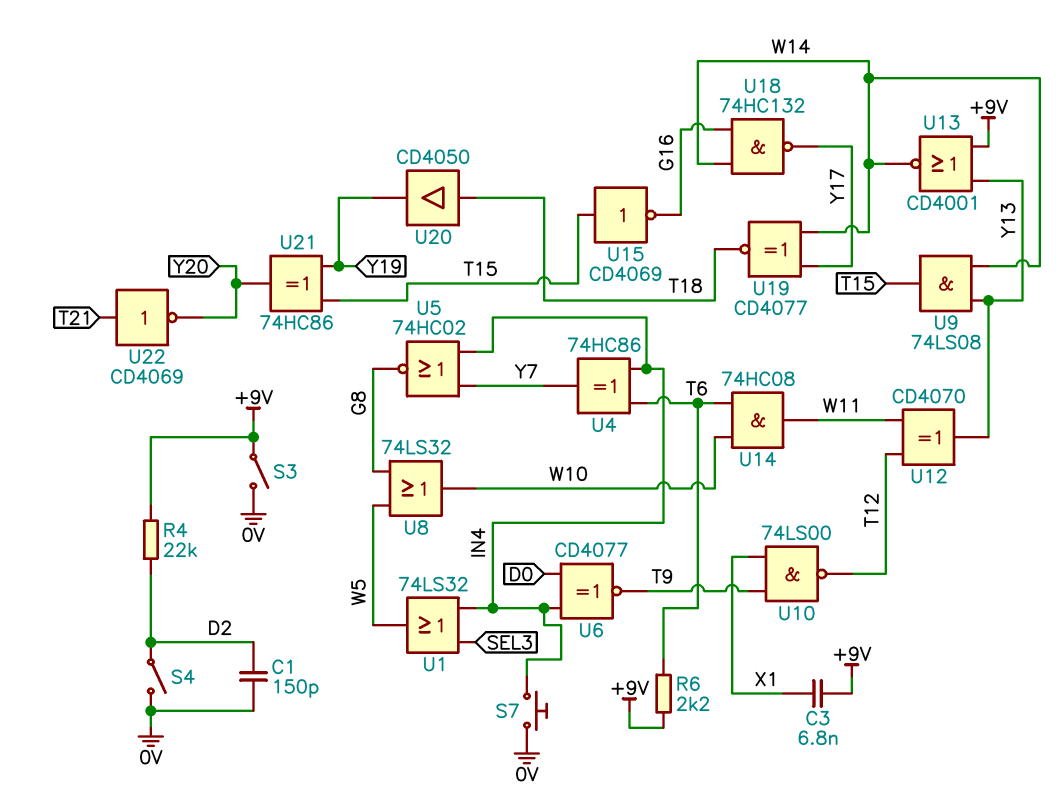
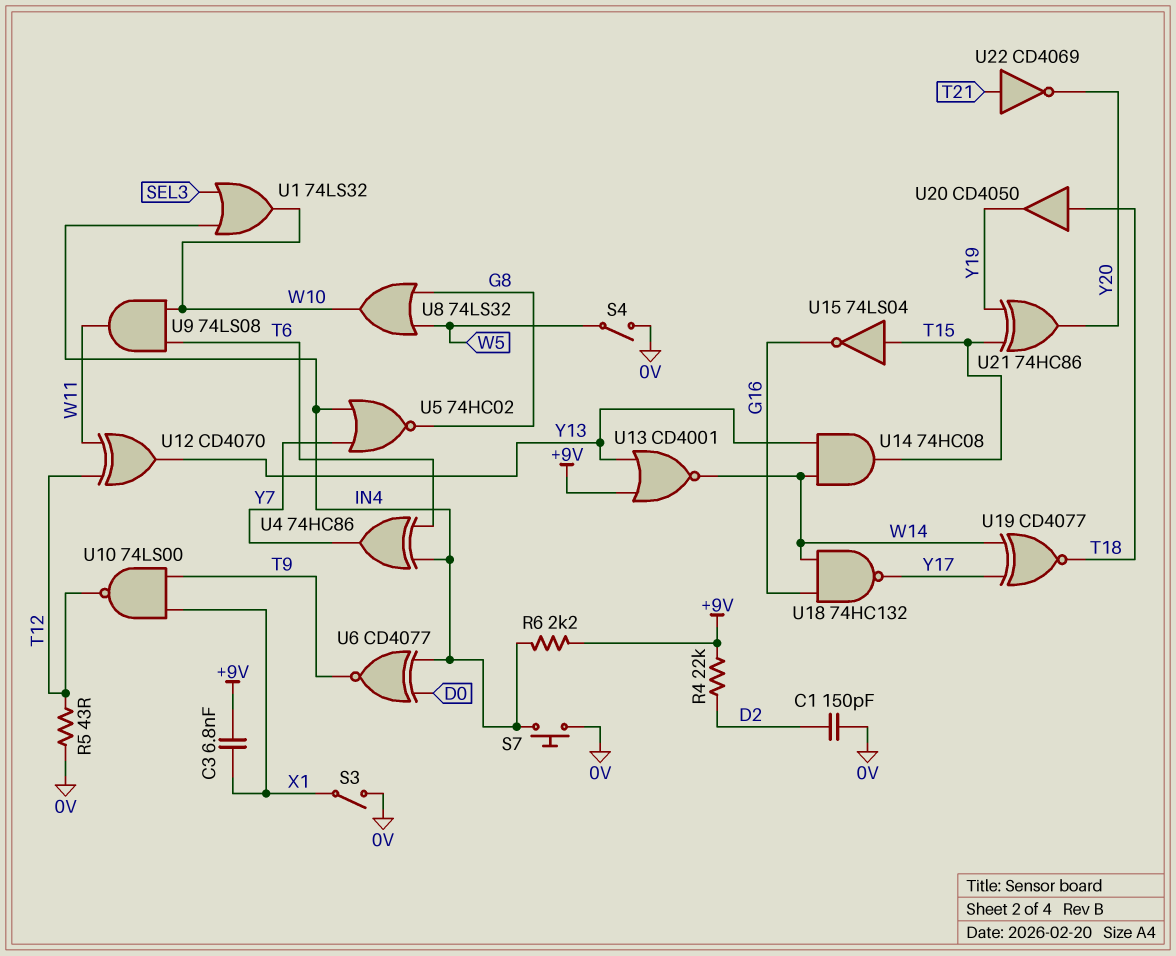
R5: none -> 43 (0V, T12)
R6: 2.2k (+9V, T6) -> 2.2k (+9V, IN4)
S3: switch (+9V, 0V) -> switch (0V, X1)
S4: switch (0V, D2) -> switch (0V, W5)
U1: OR 74LS32 (in IN4, in SEL3, out W5) -> OR 74LS32 (in IN4, in SEL3, out W10)
U9: AND 74LS08 (in W14, in Y13, out T15) -> AND 74LS08 (in T6, in W10, out W11)
U14: AND 74HC08 (in T6, in W10, out W11) -> AND 74HC08 (in W14, in Y13, out T15)
U15: NOT CD4069 (in T15, out G16) -> NOT 74LS04 (in T15, out G16)

